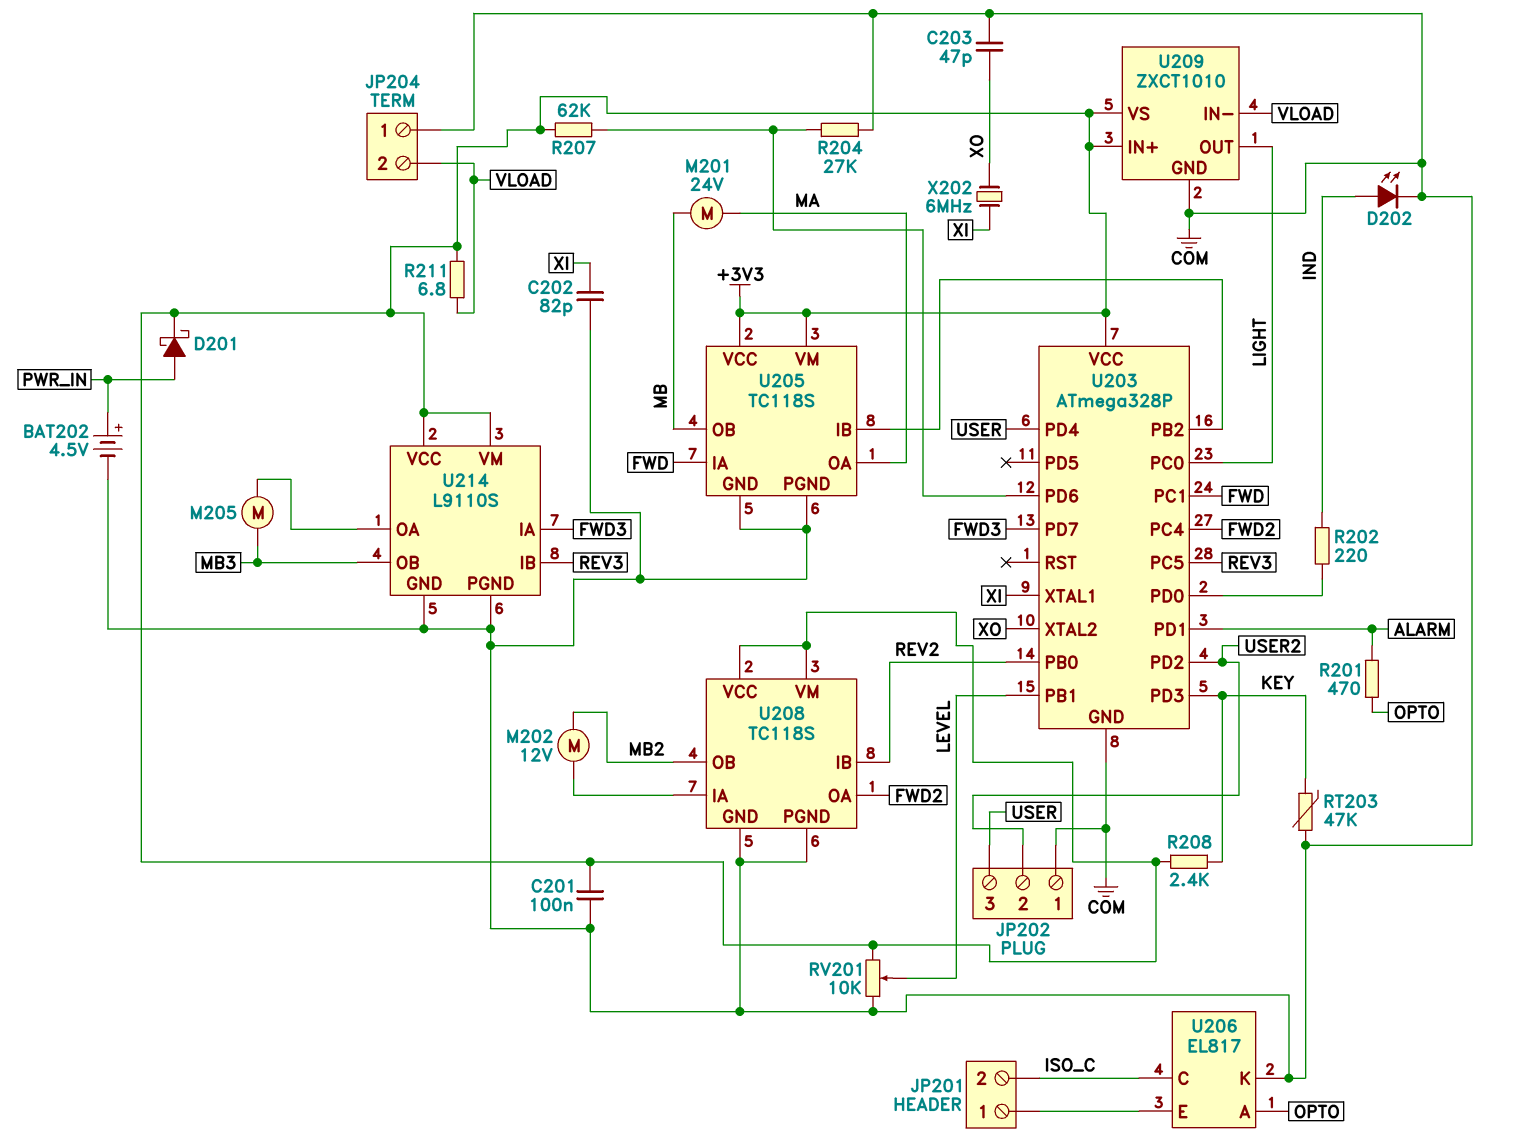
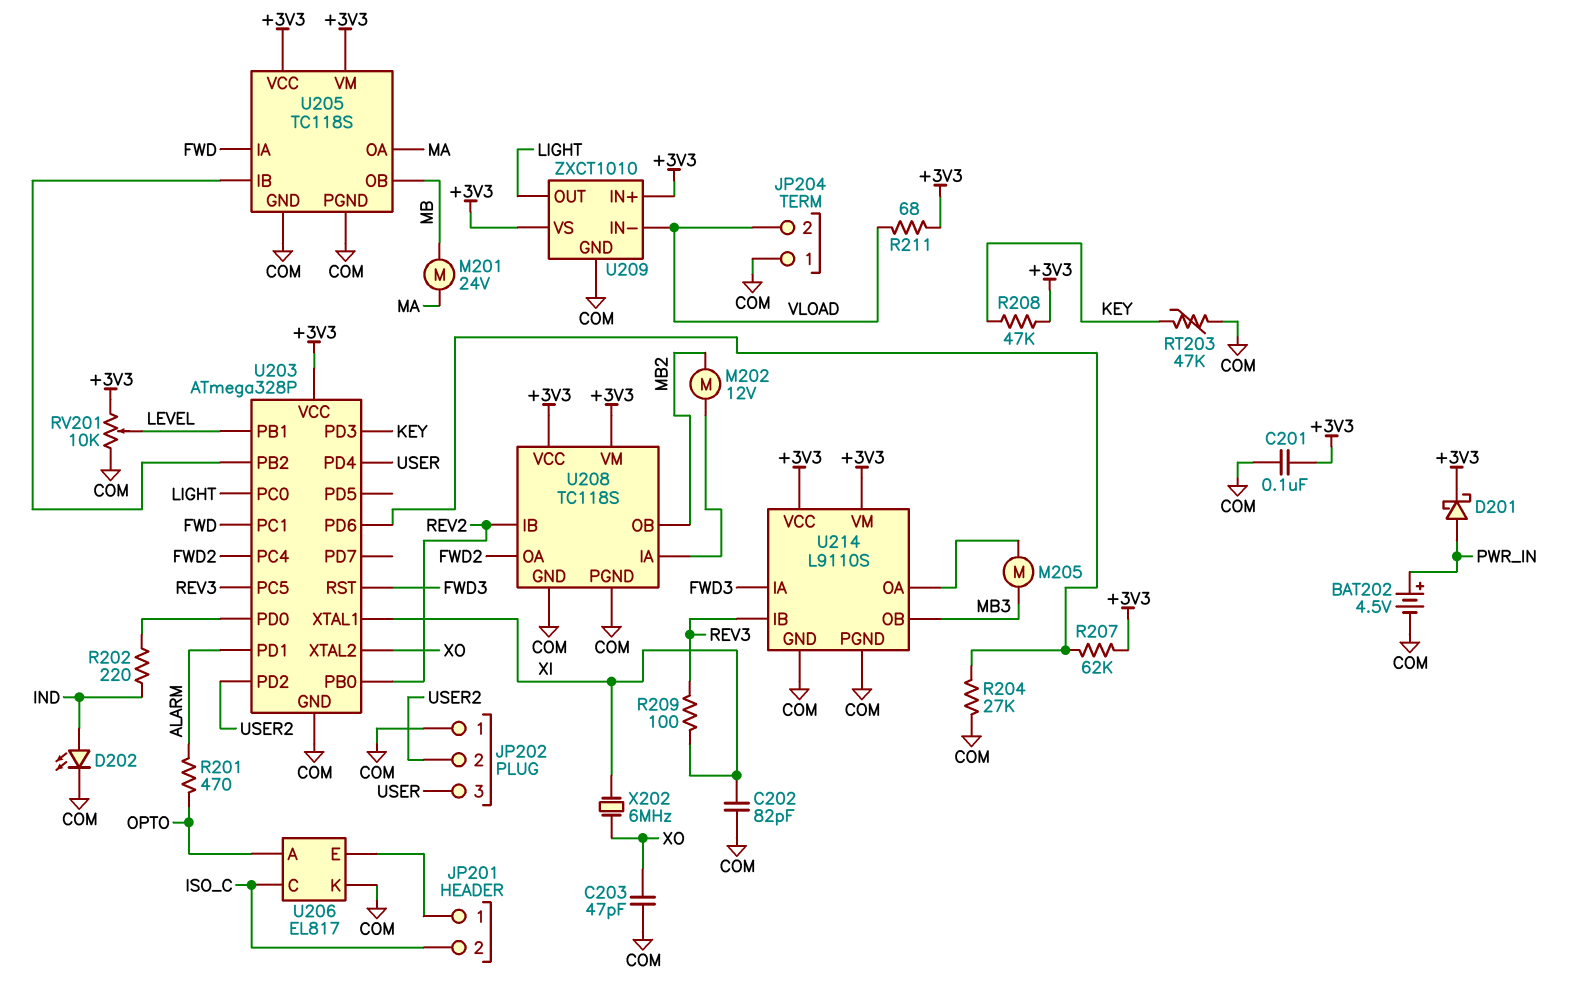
R208: 2.4k (+3V3, KEY) -> 47k (+3V3, KEY)
R209: none -> 100 (REV3, XI)
R211: 6.8 (+3V3, VLOAD) -> 68 (+3V3, VLOAD)
U203 pin PD7: FWD3 -> none
U203 pin RST: none -> FWD3

